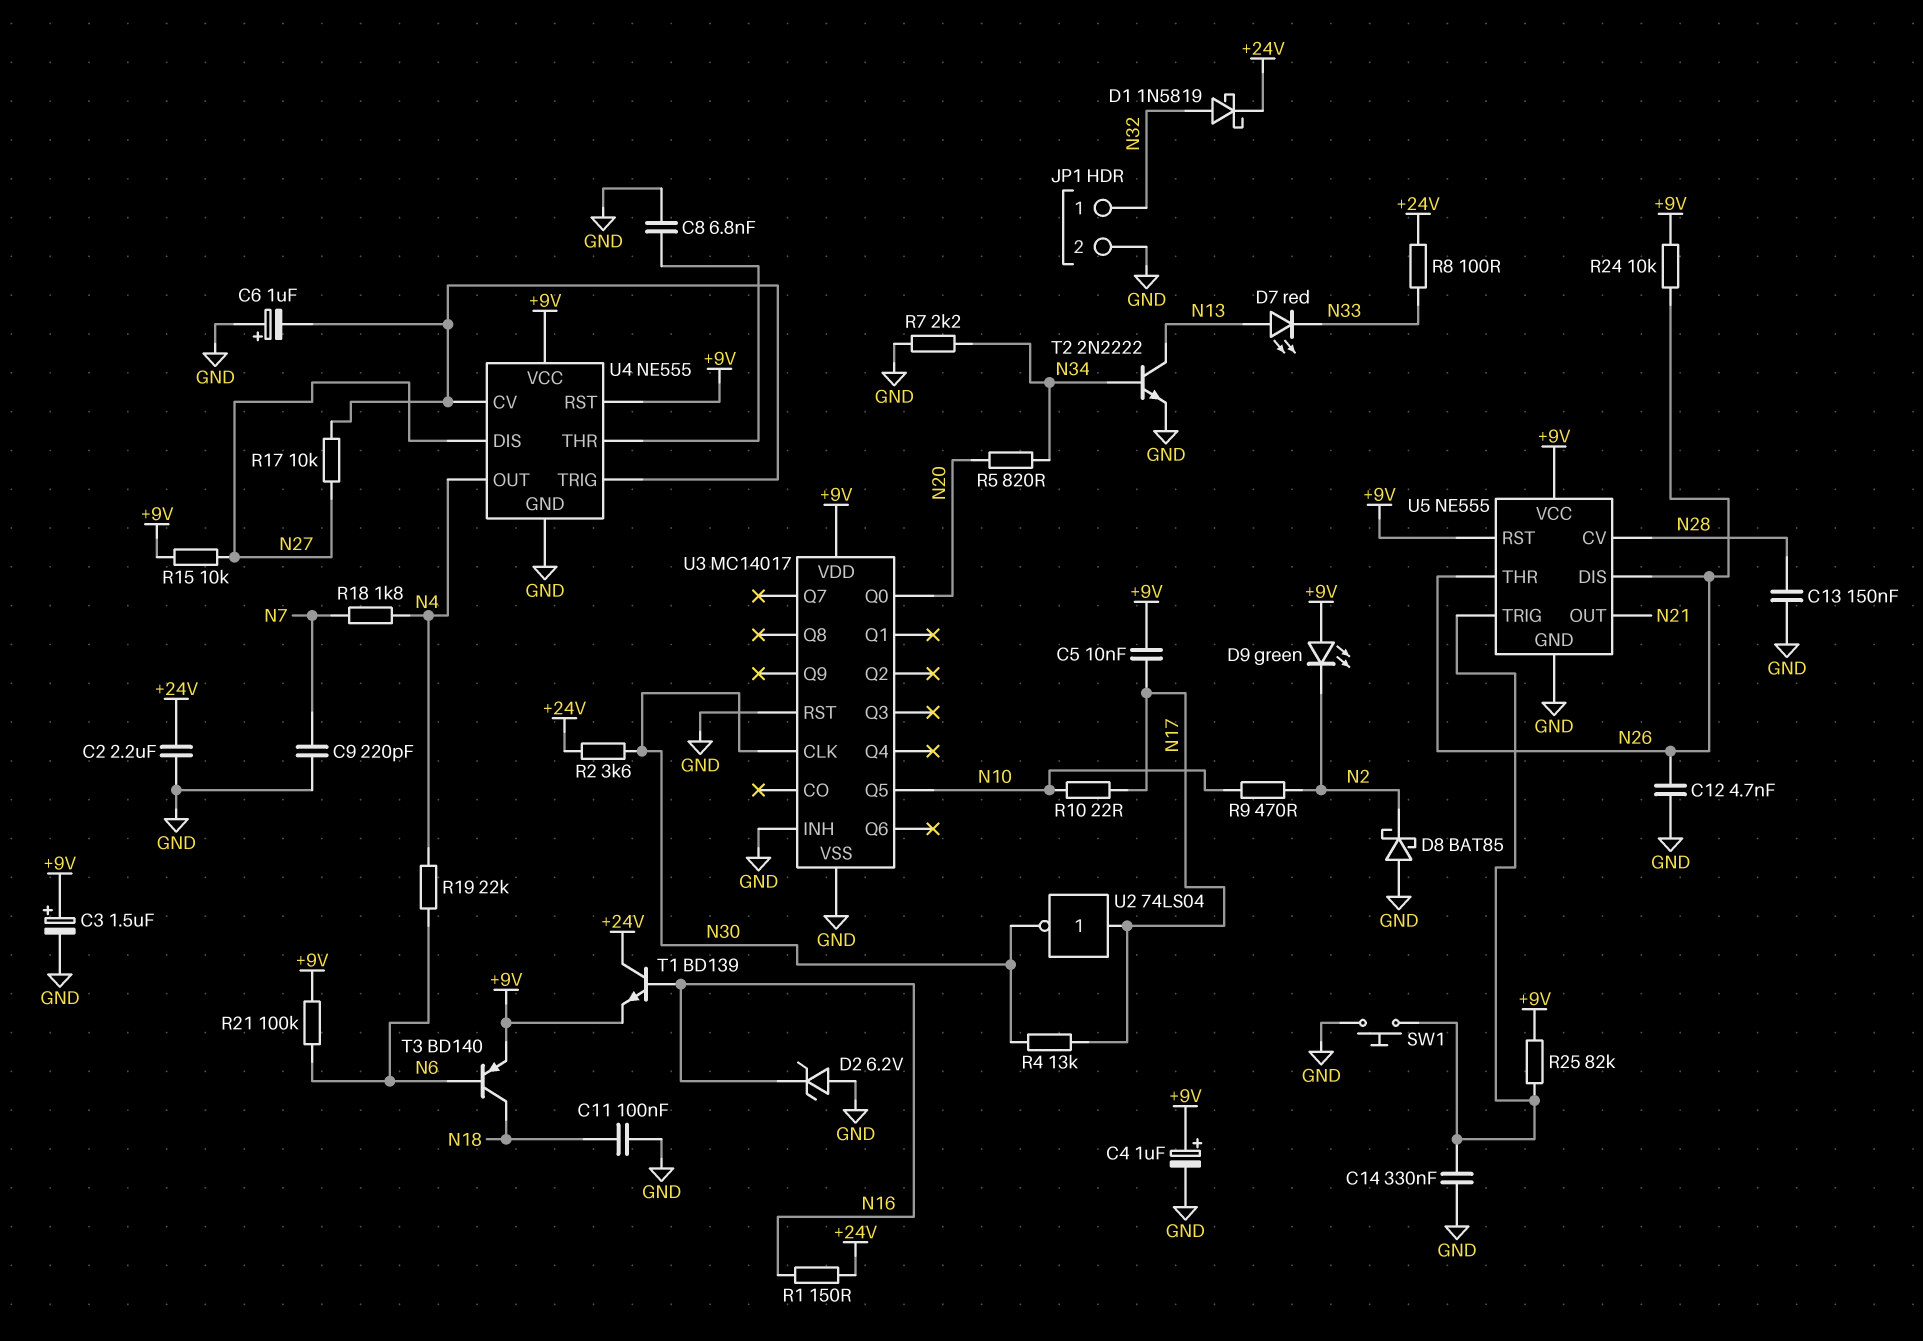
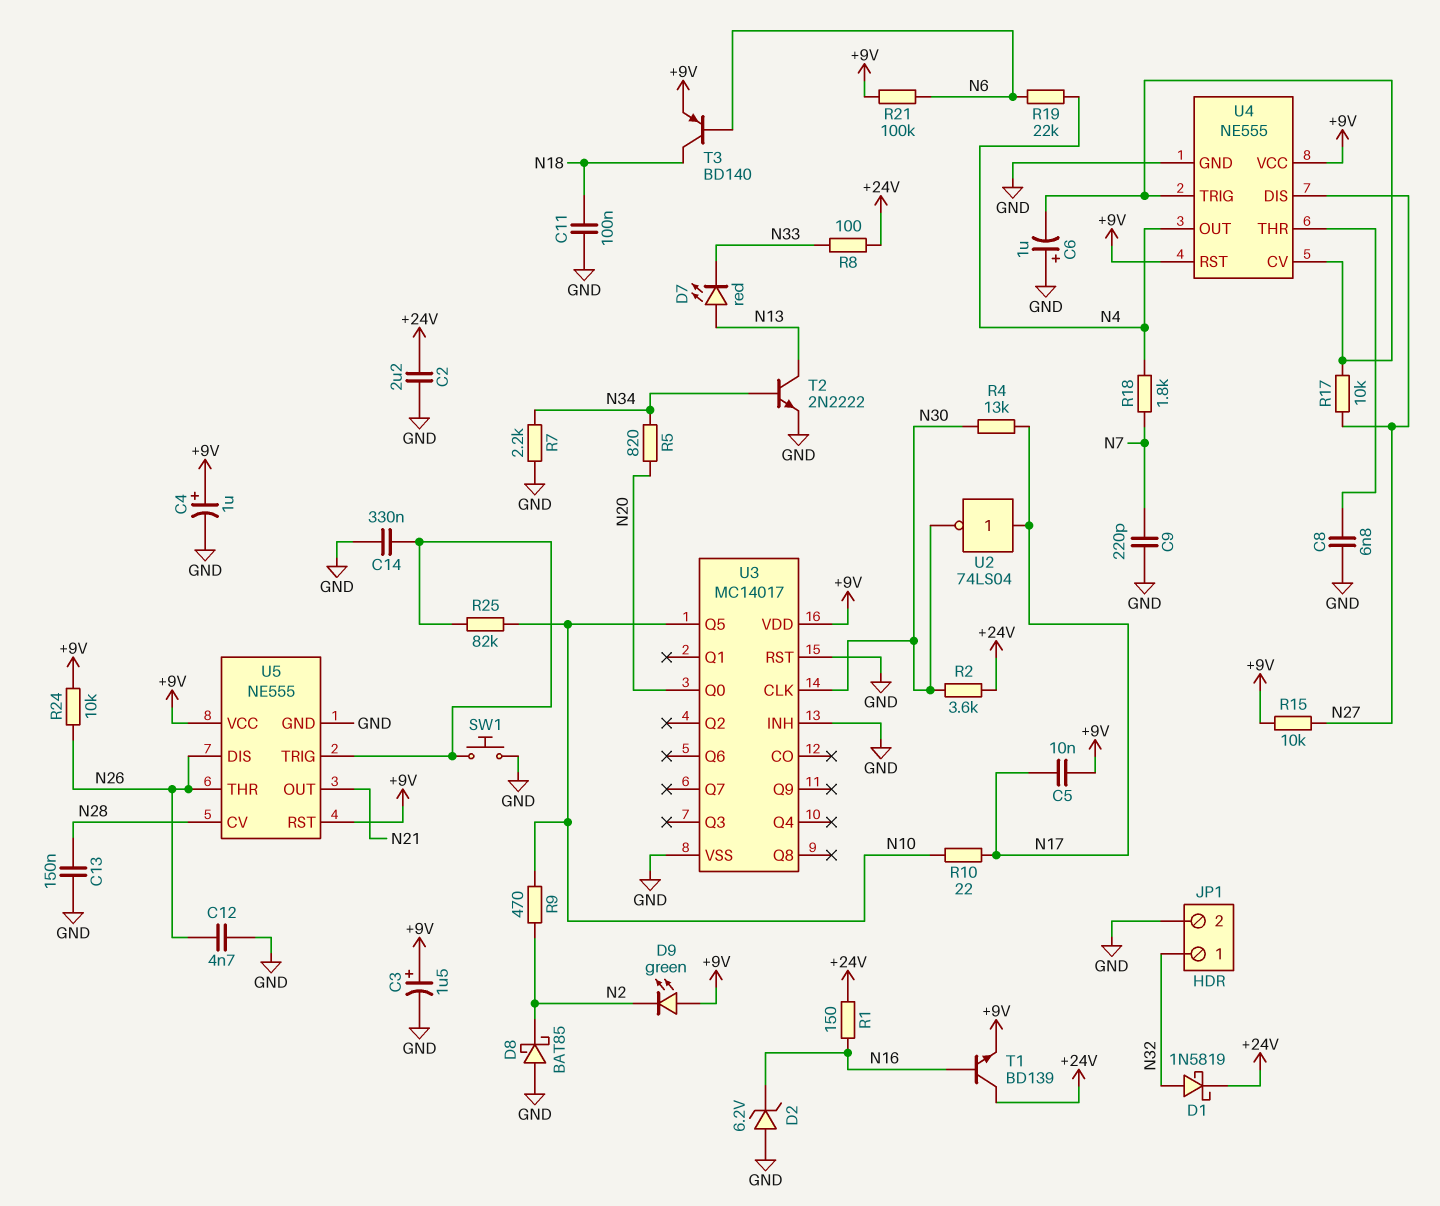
R25: 82k (+9V, U5/TRIG) -> 82k (N10, U5/TRIG)

